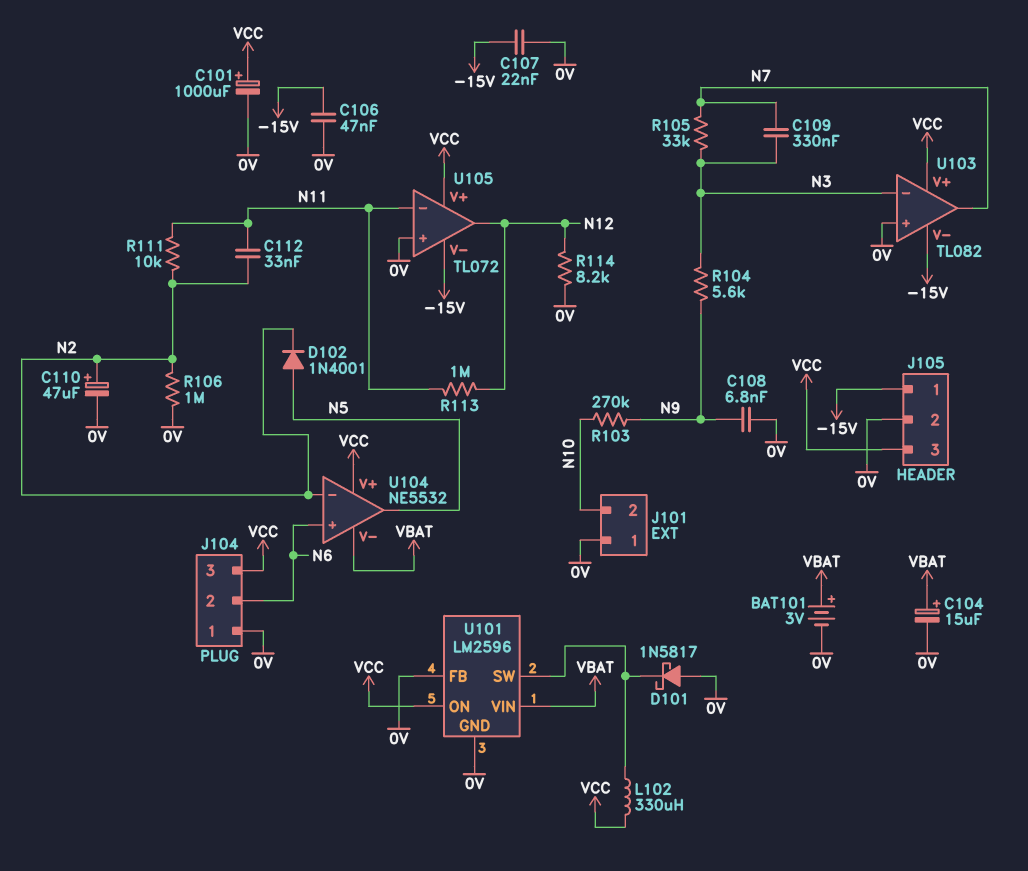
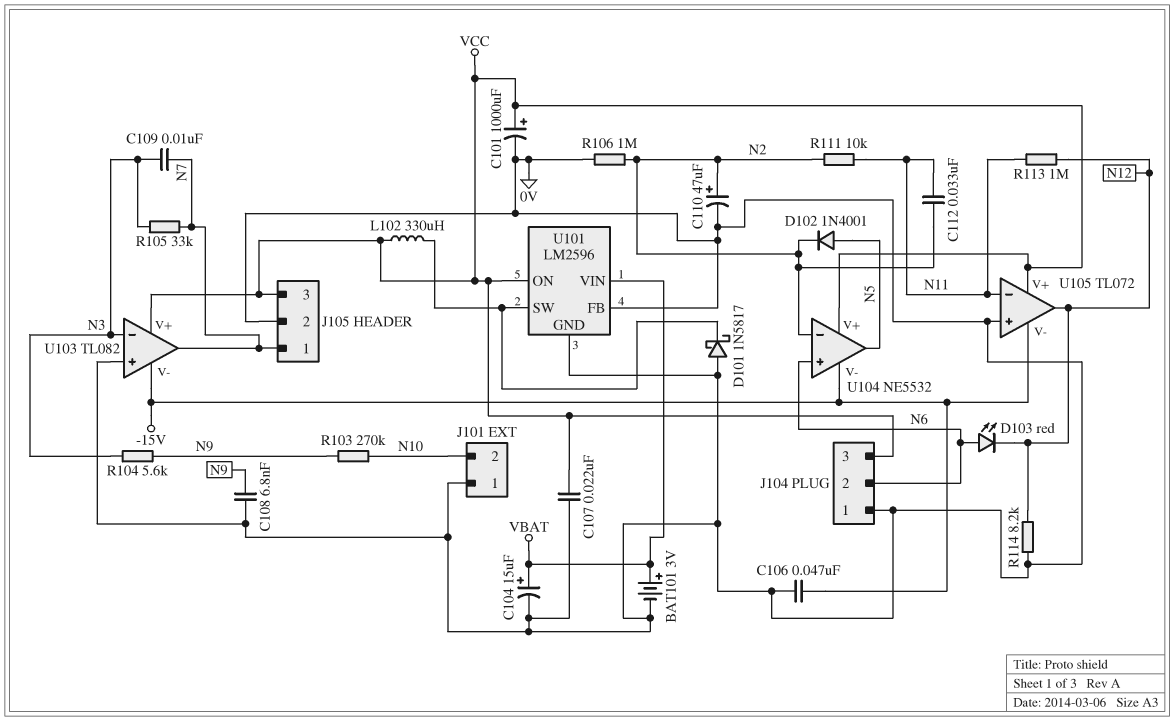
C107: 22nF (-15V, 0V) -> 22nF (0V, VCC)
C109: 330nF (N3, N7) -> 10nF (N3, N7)
D103: none -> LED red (A N6, K N12)
J105 pin 1: -15V -> N7
U104 pin V-: VBAT -> -15V

